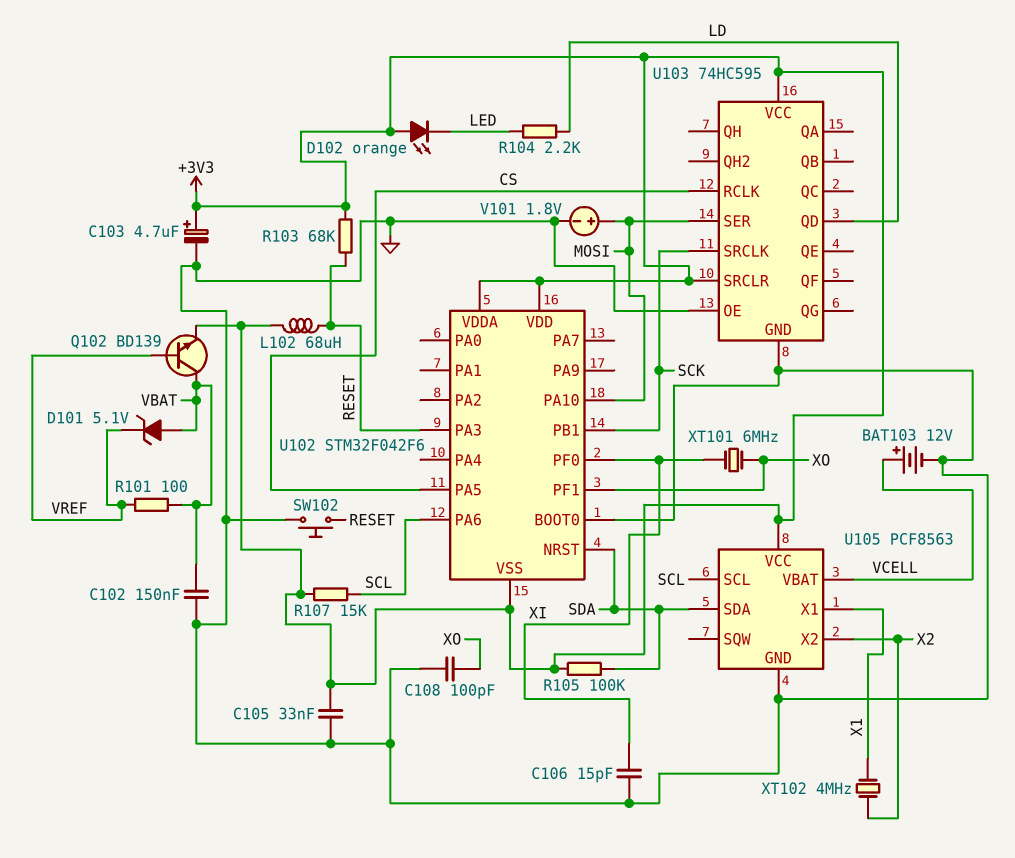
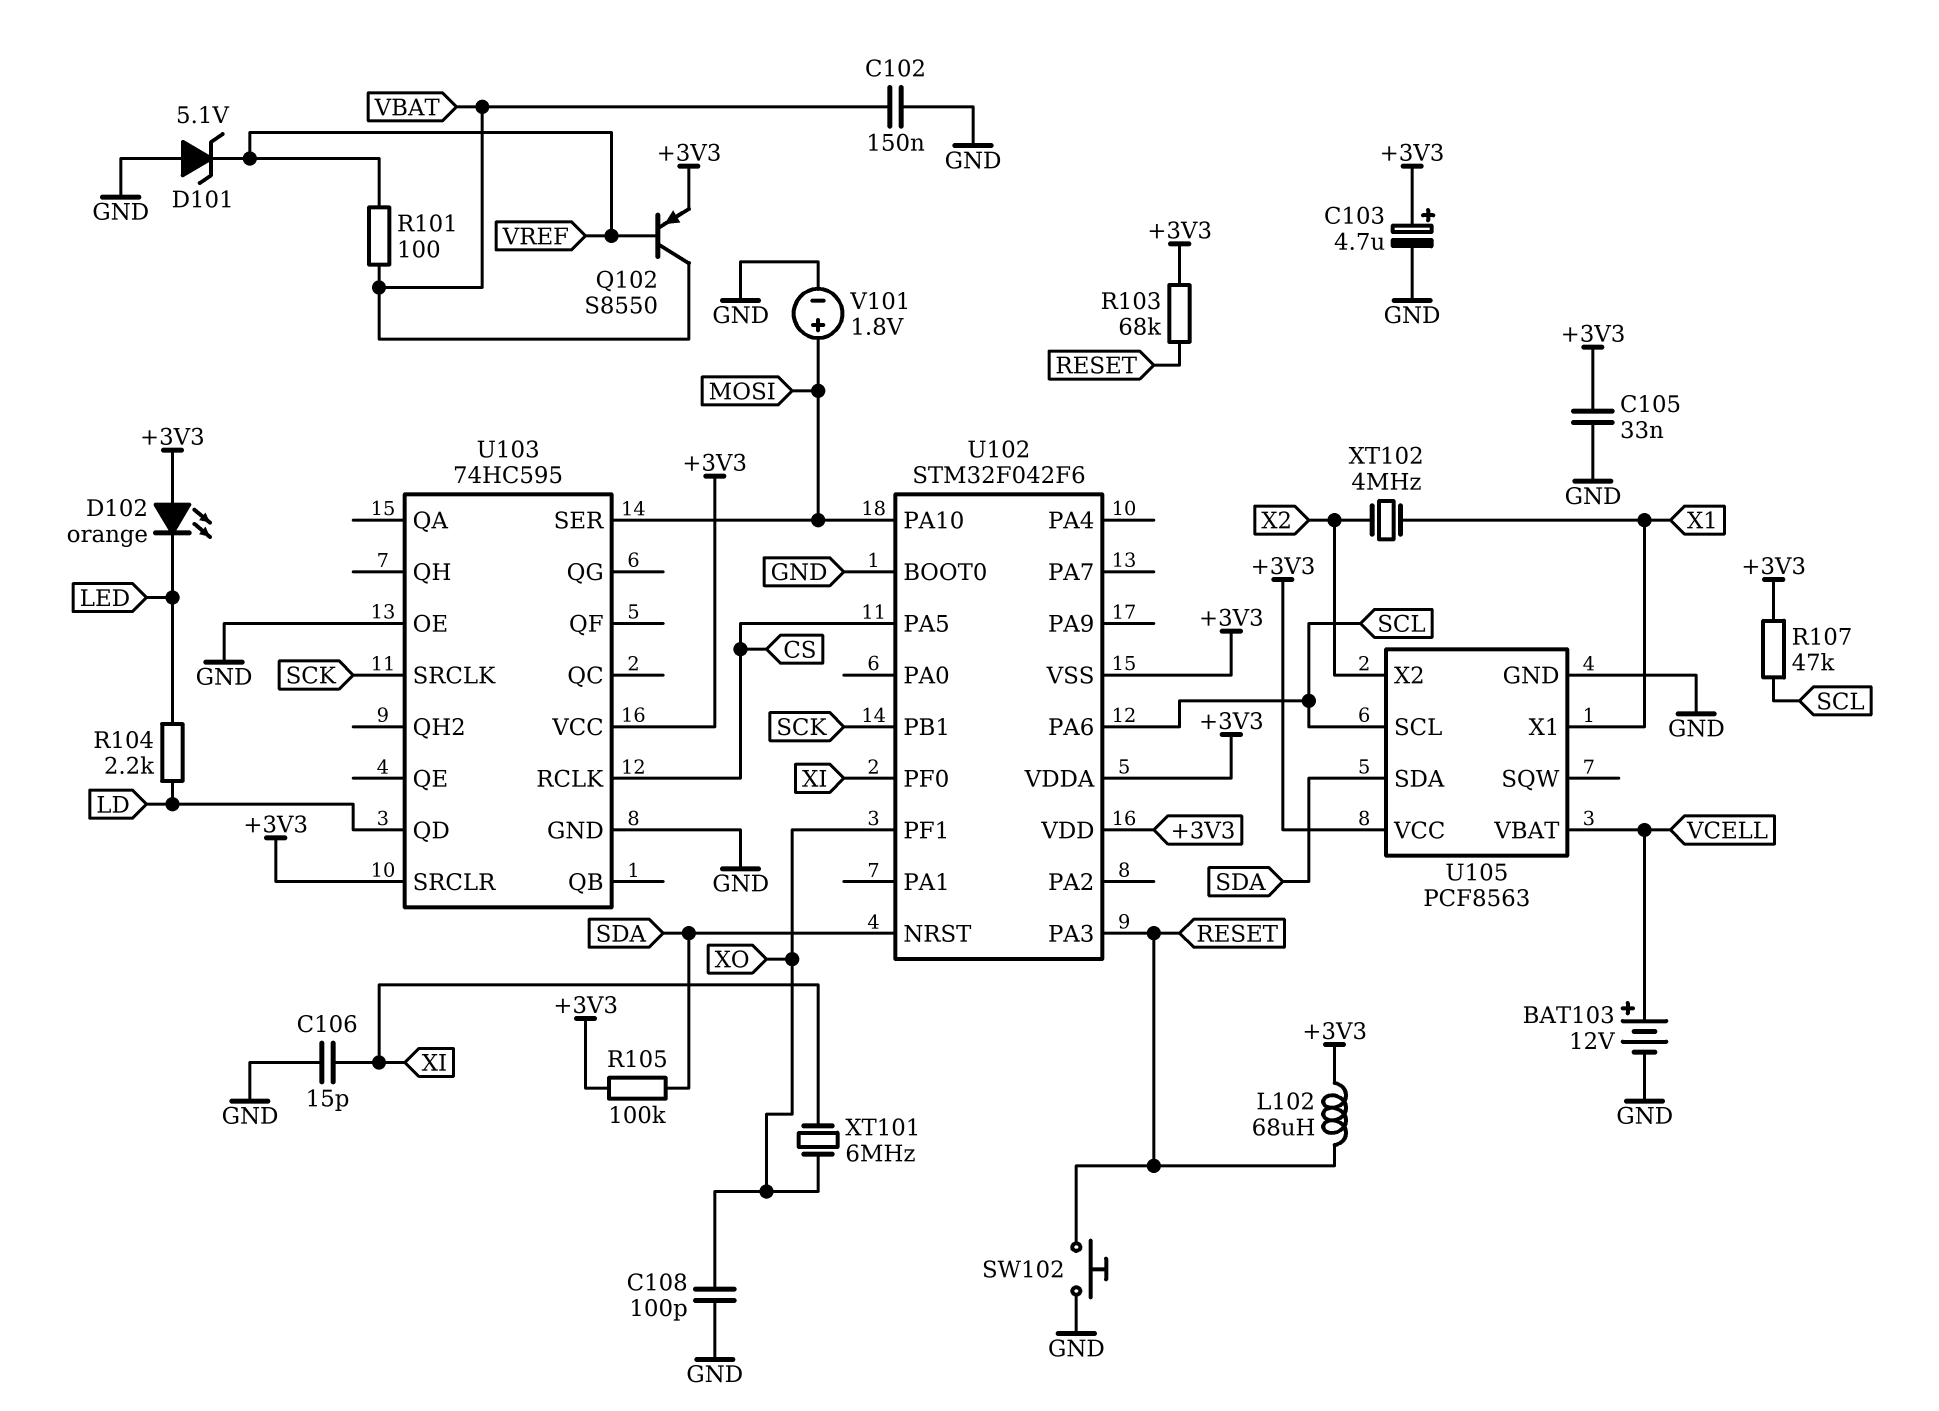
D101: zener 5.1V (A VBAT, K VREF) -> zener 5.1V (A GND, K VREF)
Q102: NPN BD139 (B VREF, C VBAT, E +3V3) -> PNP S8550 (B VREF, C VBAT, E +3V3)
R107: 15k (+3V3, SCL) -> 47k (+3V3, SCL)

